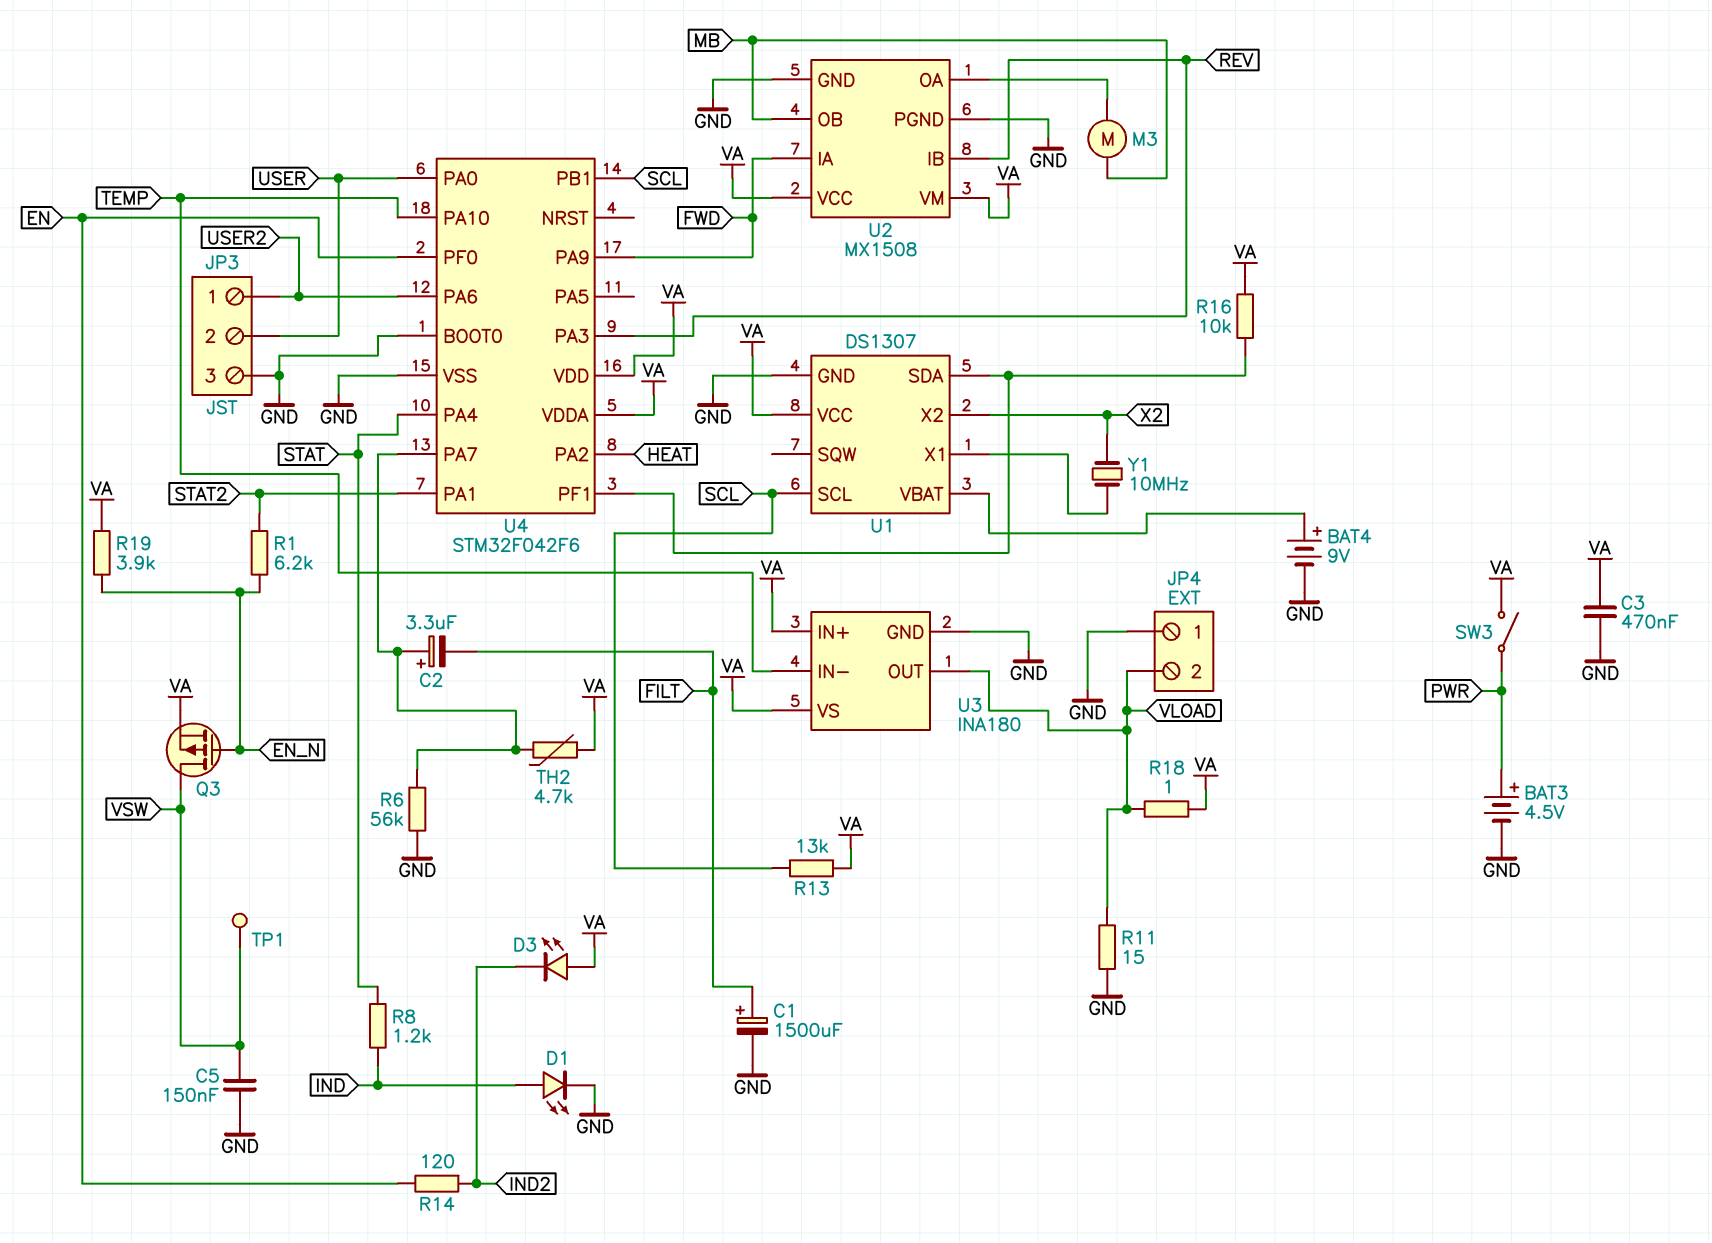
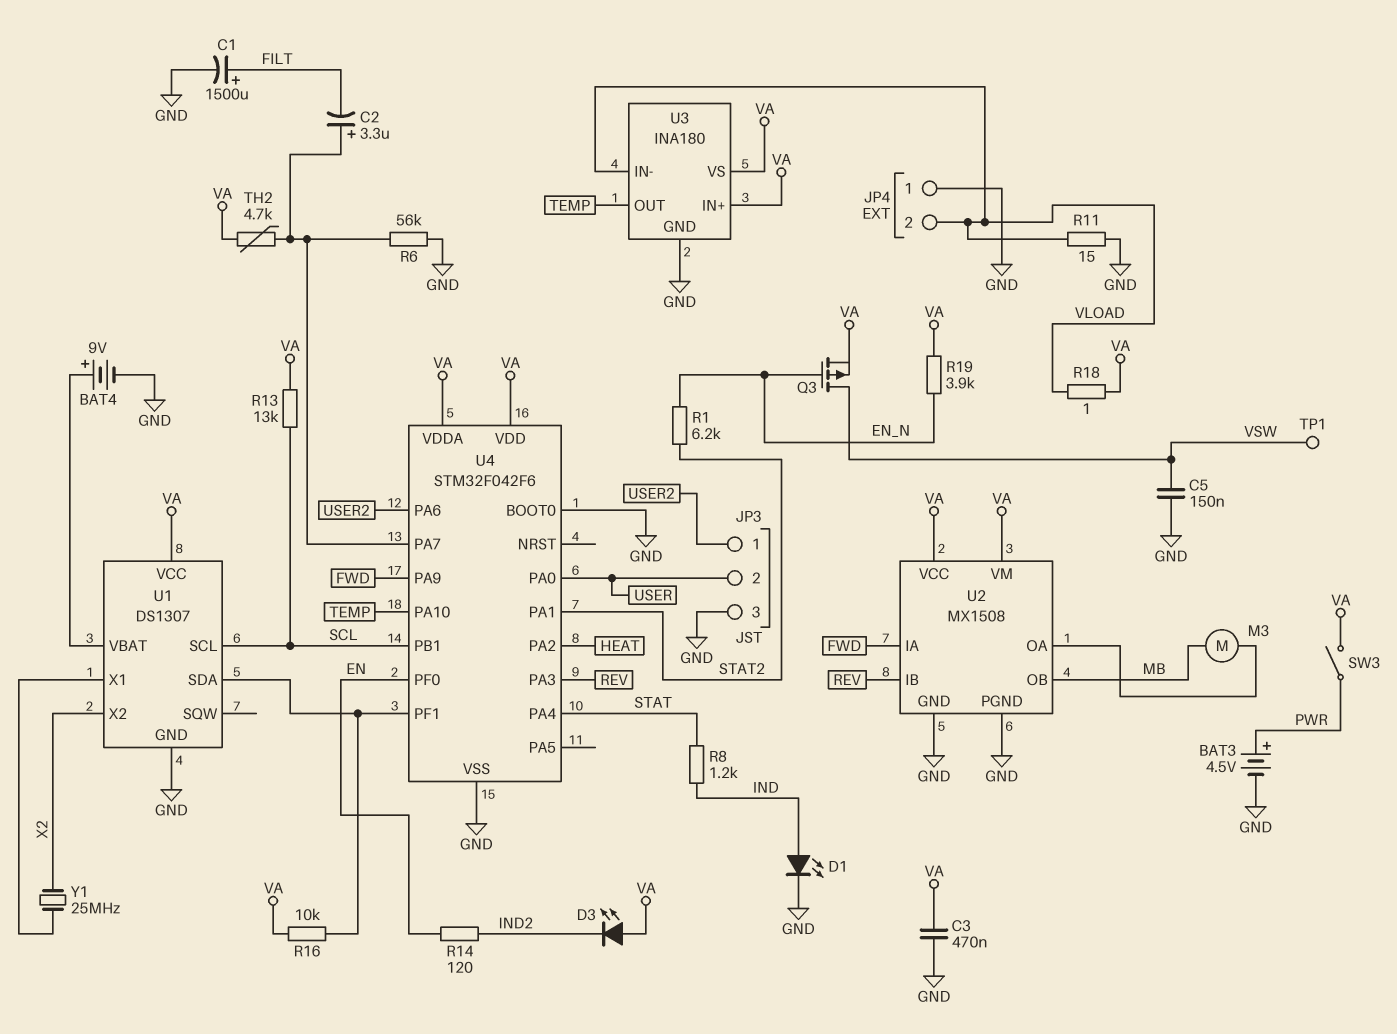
U3 pin IN-: TEMP -> VLOAD
U3 pin OUT: VLOAD -> TEMP
Y1: 10MHz (U1/X1, X2) -> 25MHz (U1/X1, X2)

